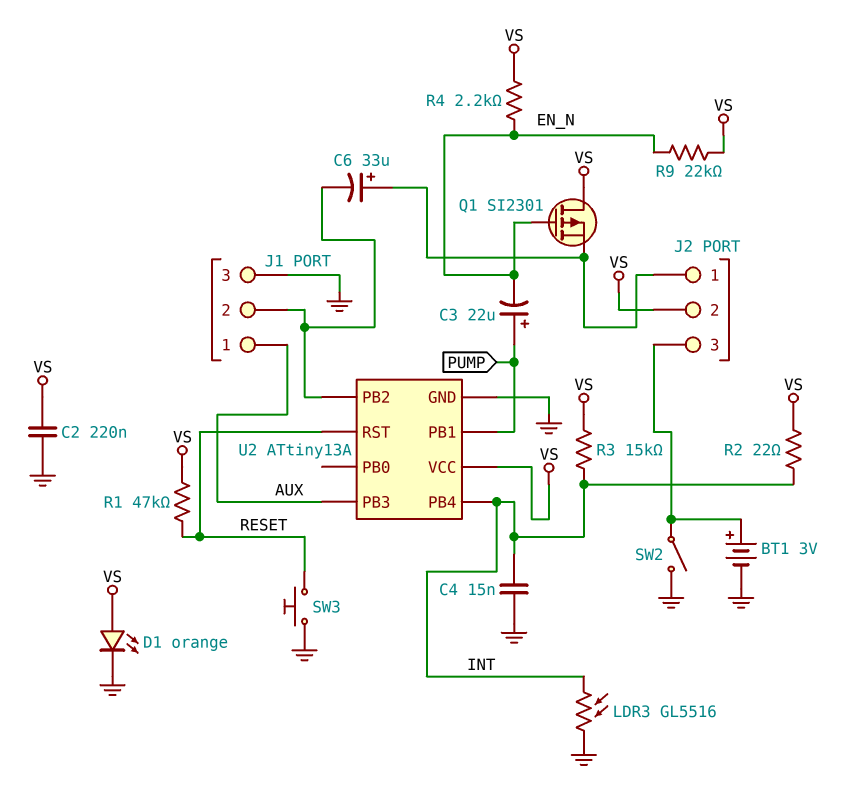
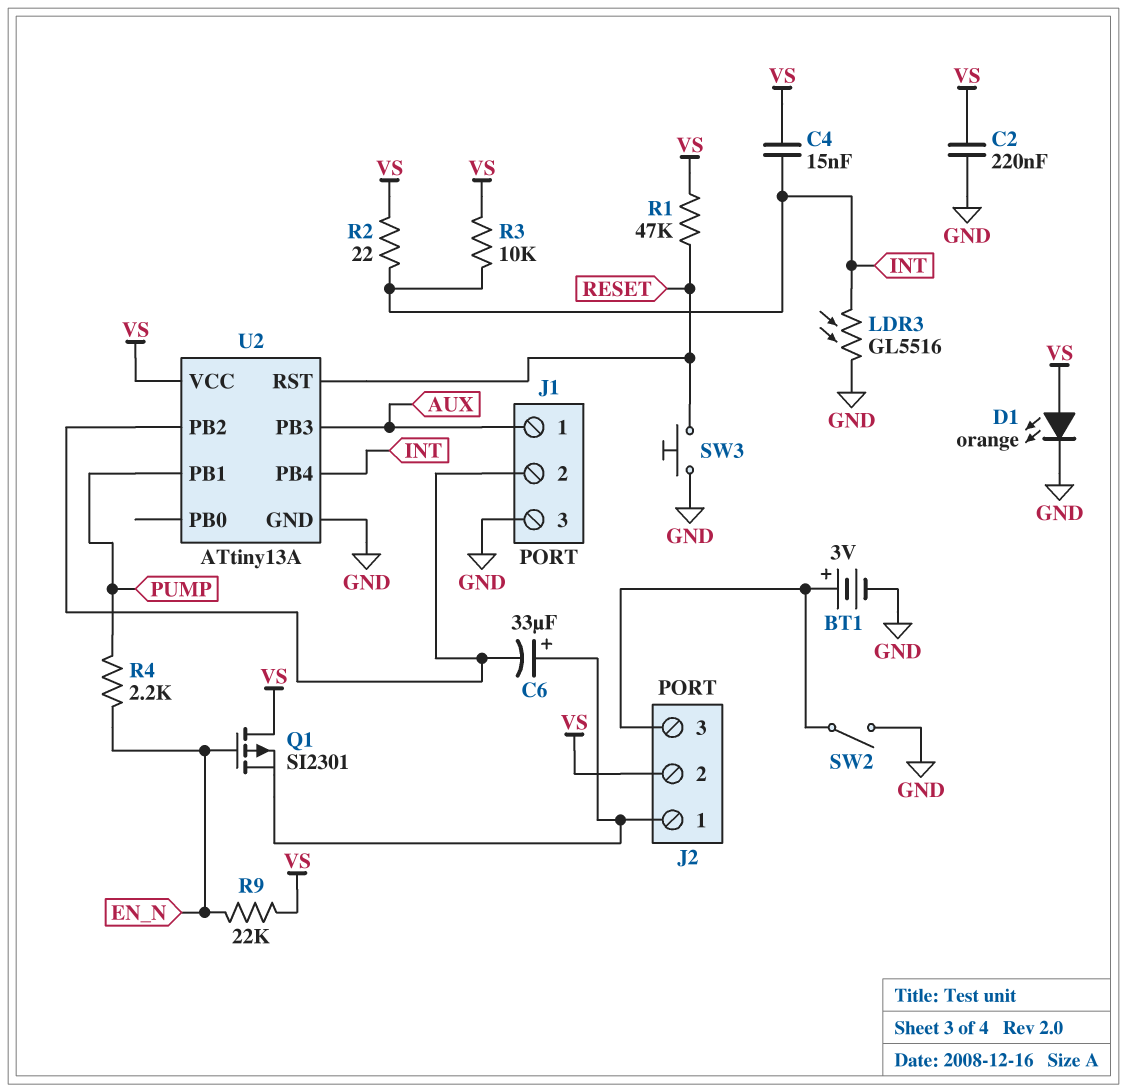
C3: 22uF (plus PUMP, minus EN_N) -> none
C4: 15nF (GND, INT) -> 15nF (INT, VS)
R3: 15k (INT, VS) -> 10k (INT, VS)
R4: 2.2k (EN_N, VS) -> 2.2k (EN_N, PUMP)

